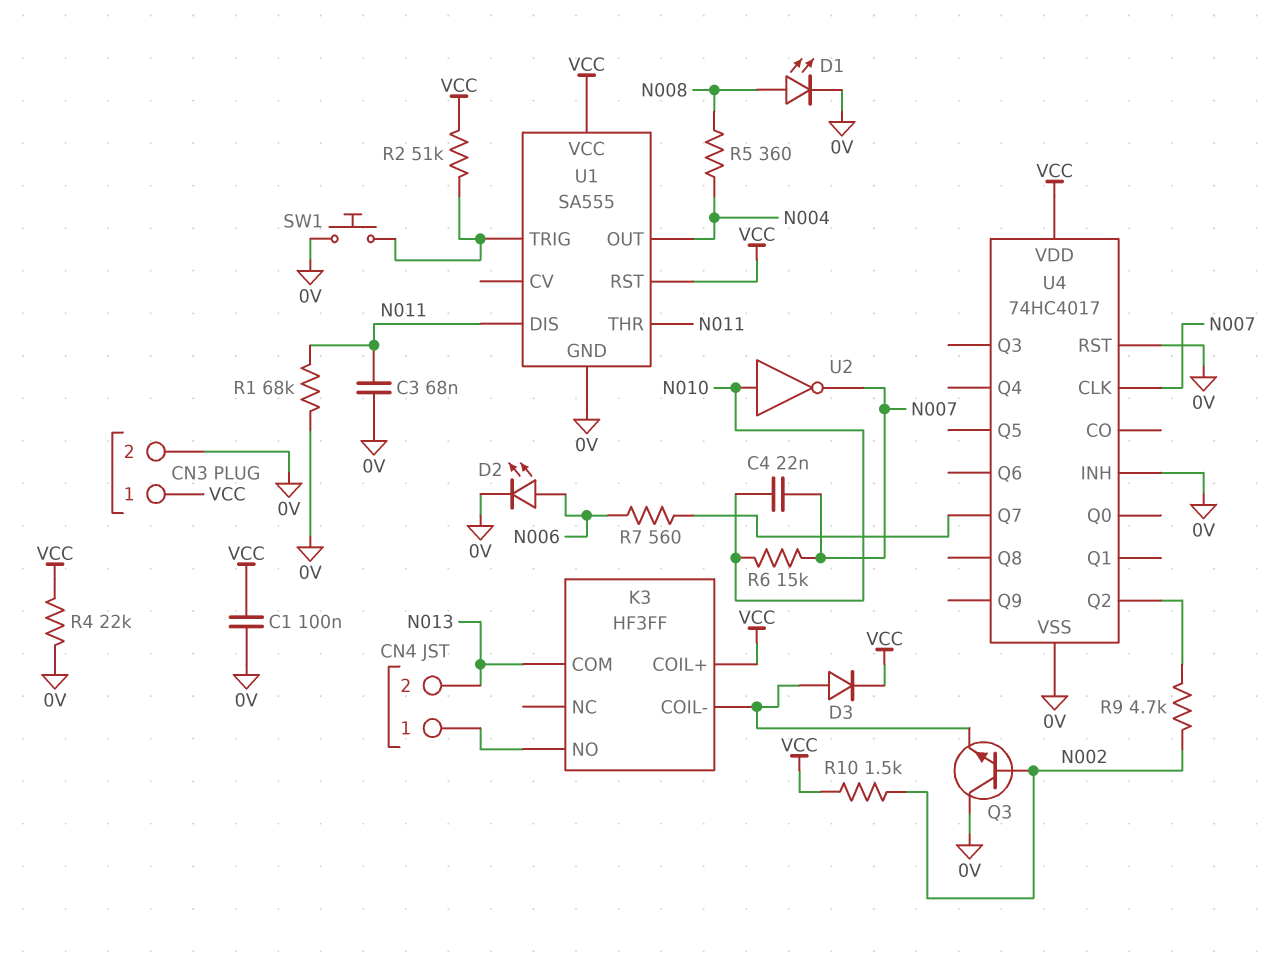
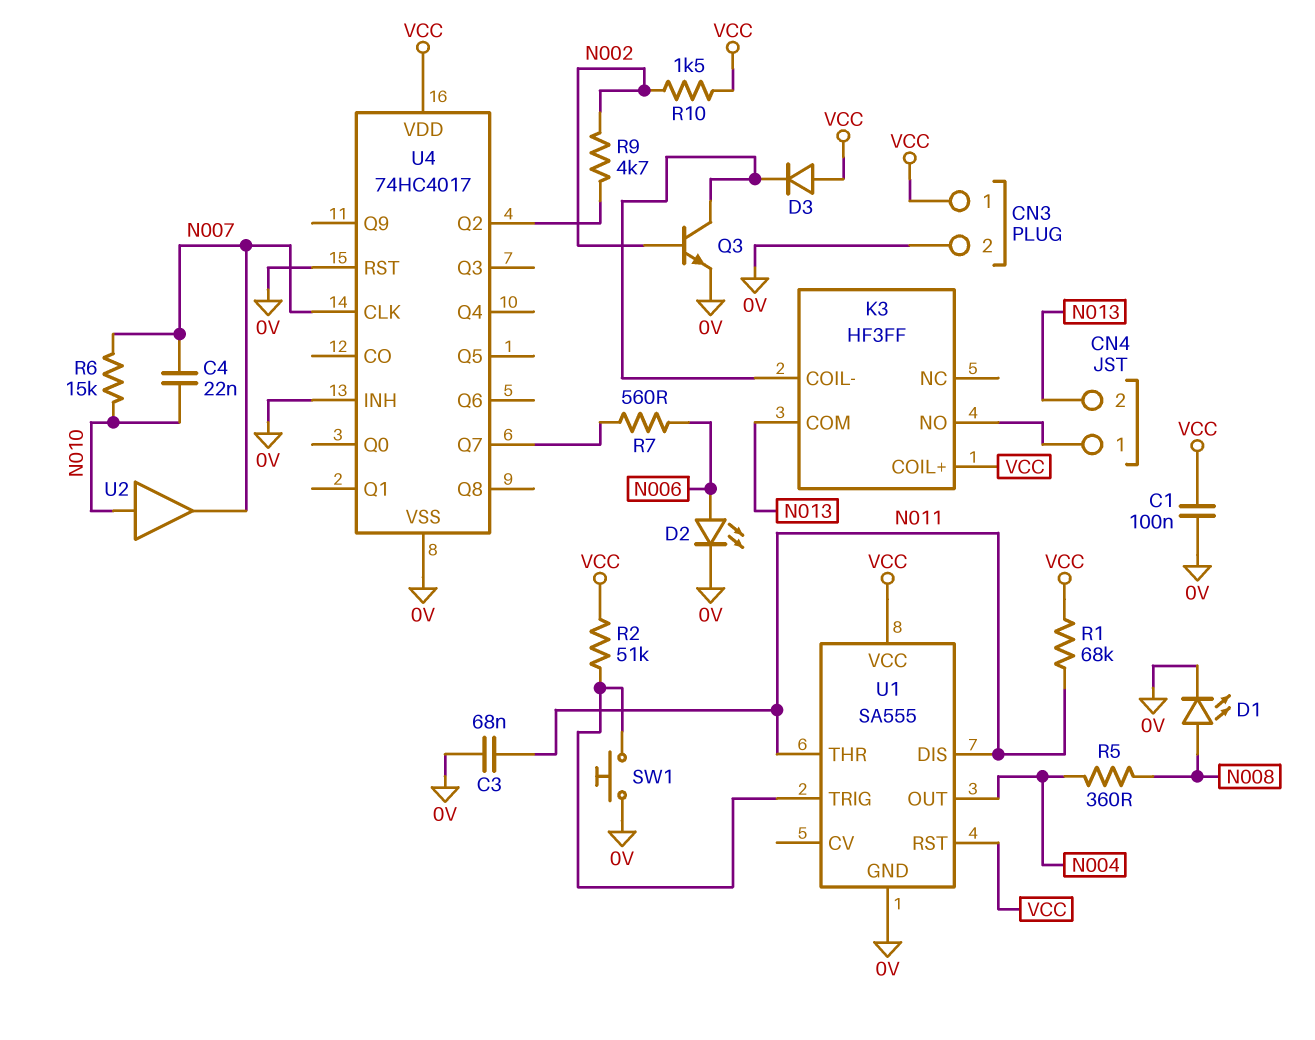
D3: diode (A K3/COIL-, K VCC) -> diode (A VCC, K K3/COIL-)
Q3: NPN (B N002, C 0V, E K3/COIL-) -> NPN (B N002, C K3/COIL-, E 0V)
R1: 68k (0V, N011) -> 68k (N011, VCC)
R4: 22k (0V, VCC) -> none
U2: NOT (in N010, out N007) -> buffer (in N010, out N007)

